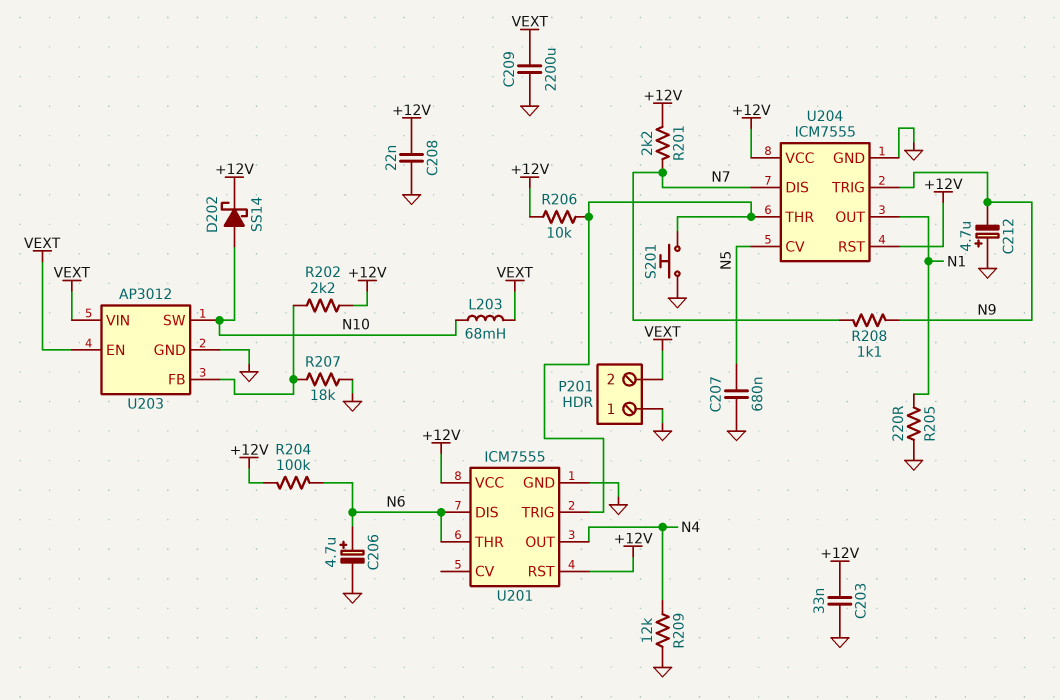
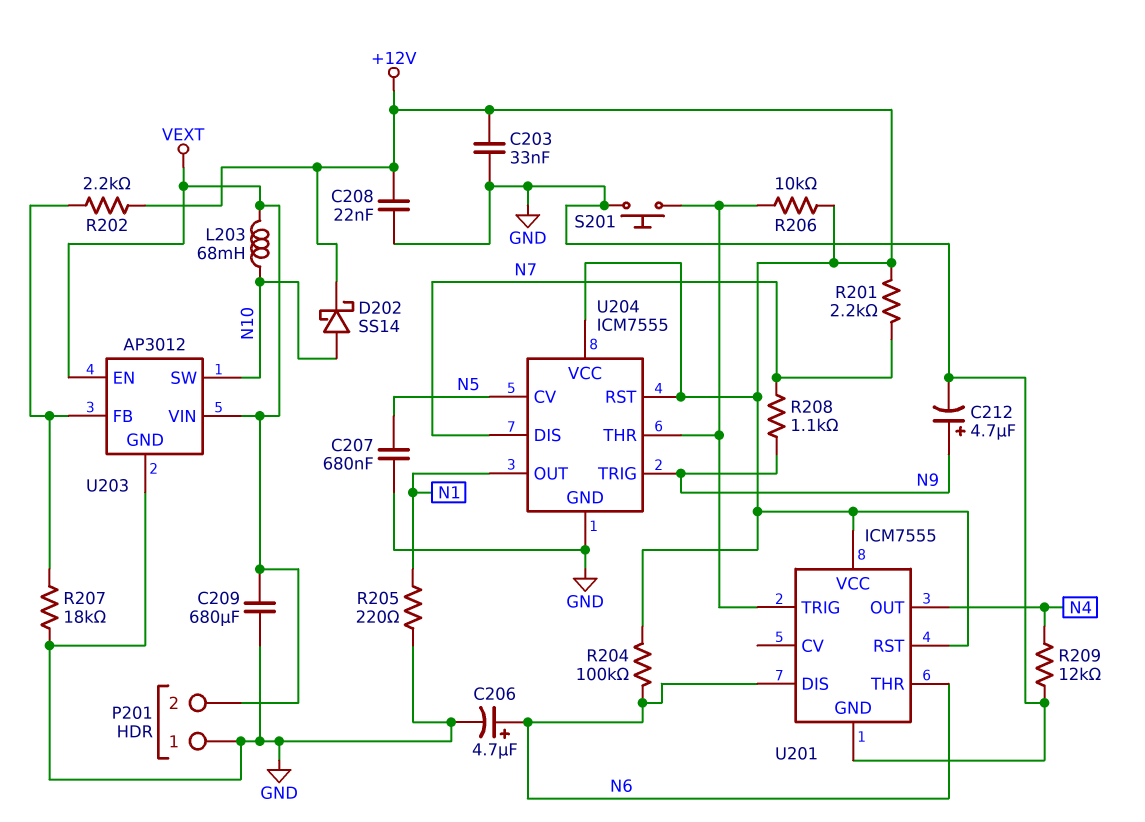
C209: 2200uF (GND, VEXT) -> 680uF (GND, VEXT)
C212: 4.7uF (plus GND, minus N9) -> 4.7uF (plus N9, minus GND)

